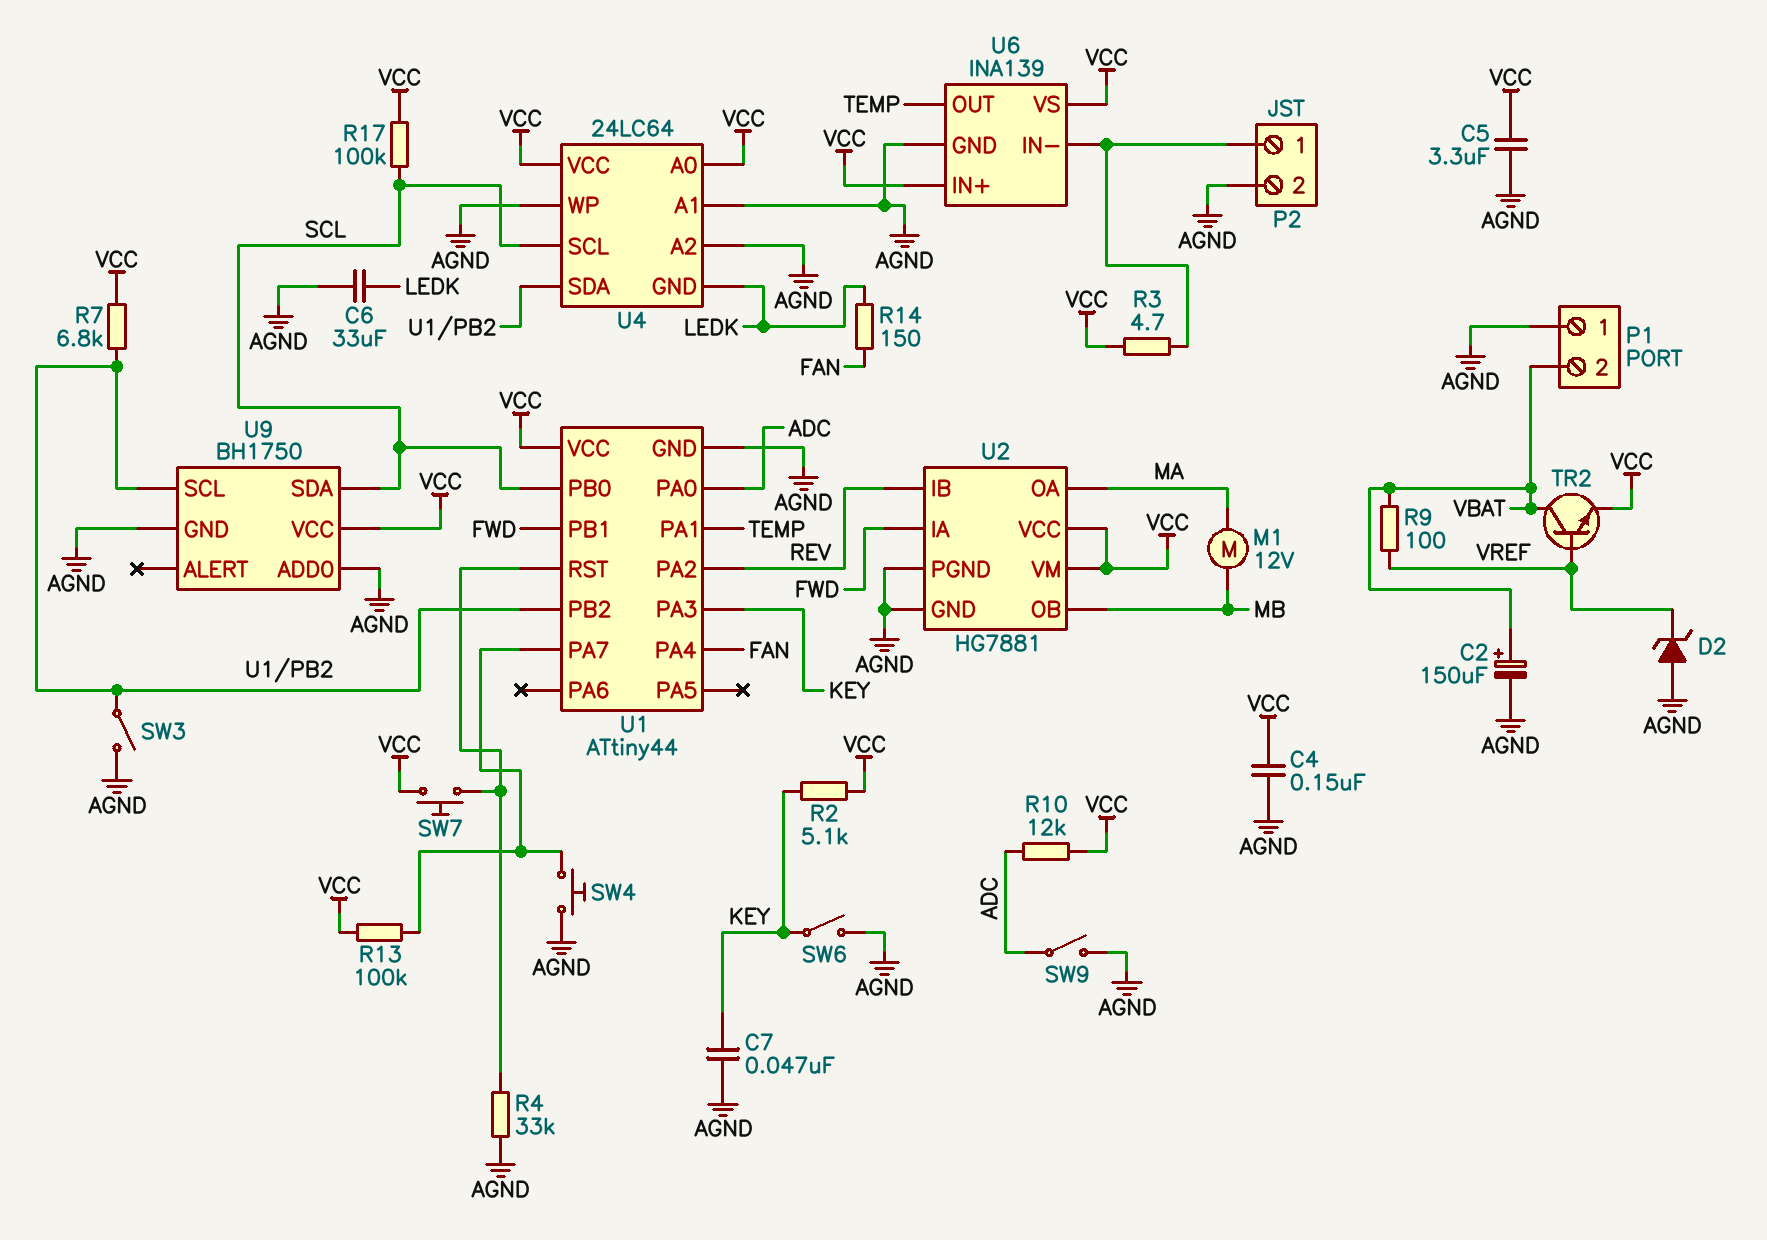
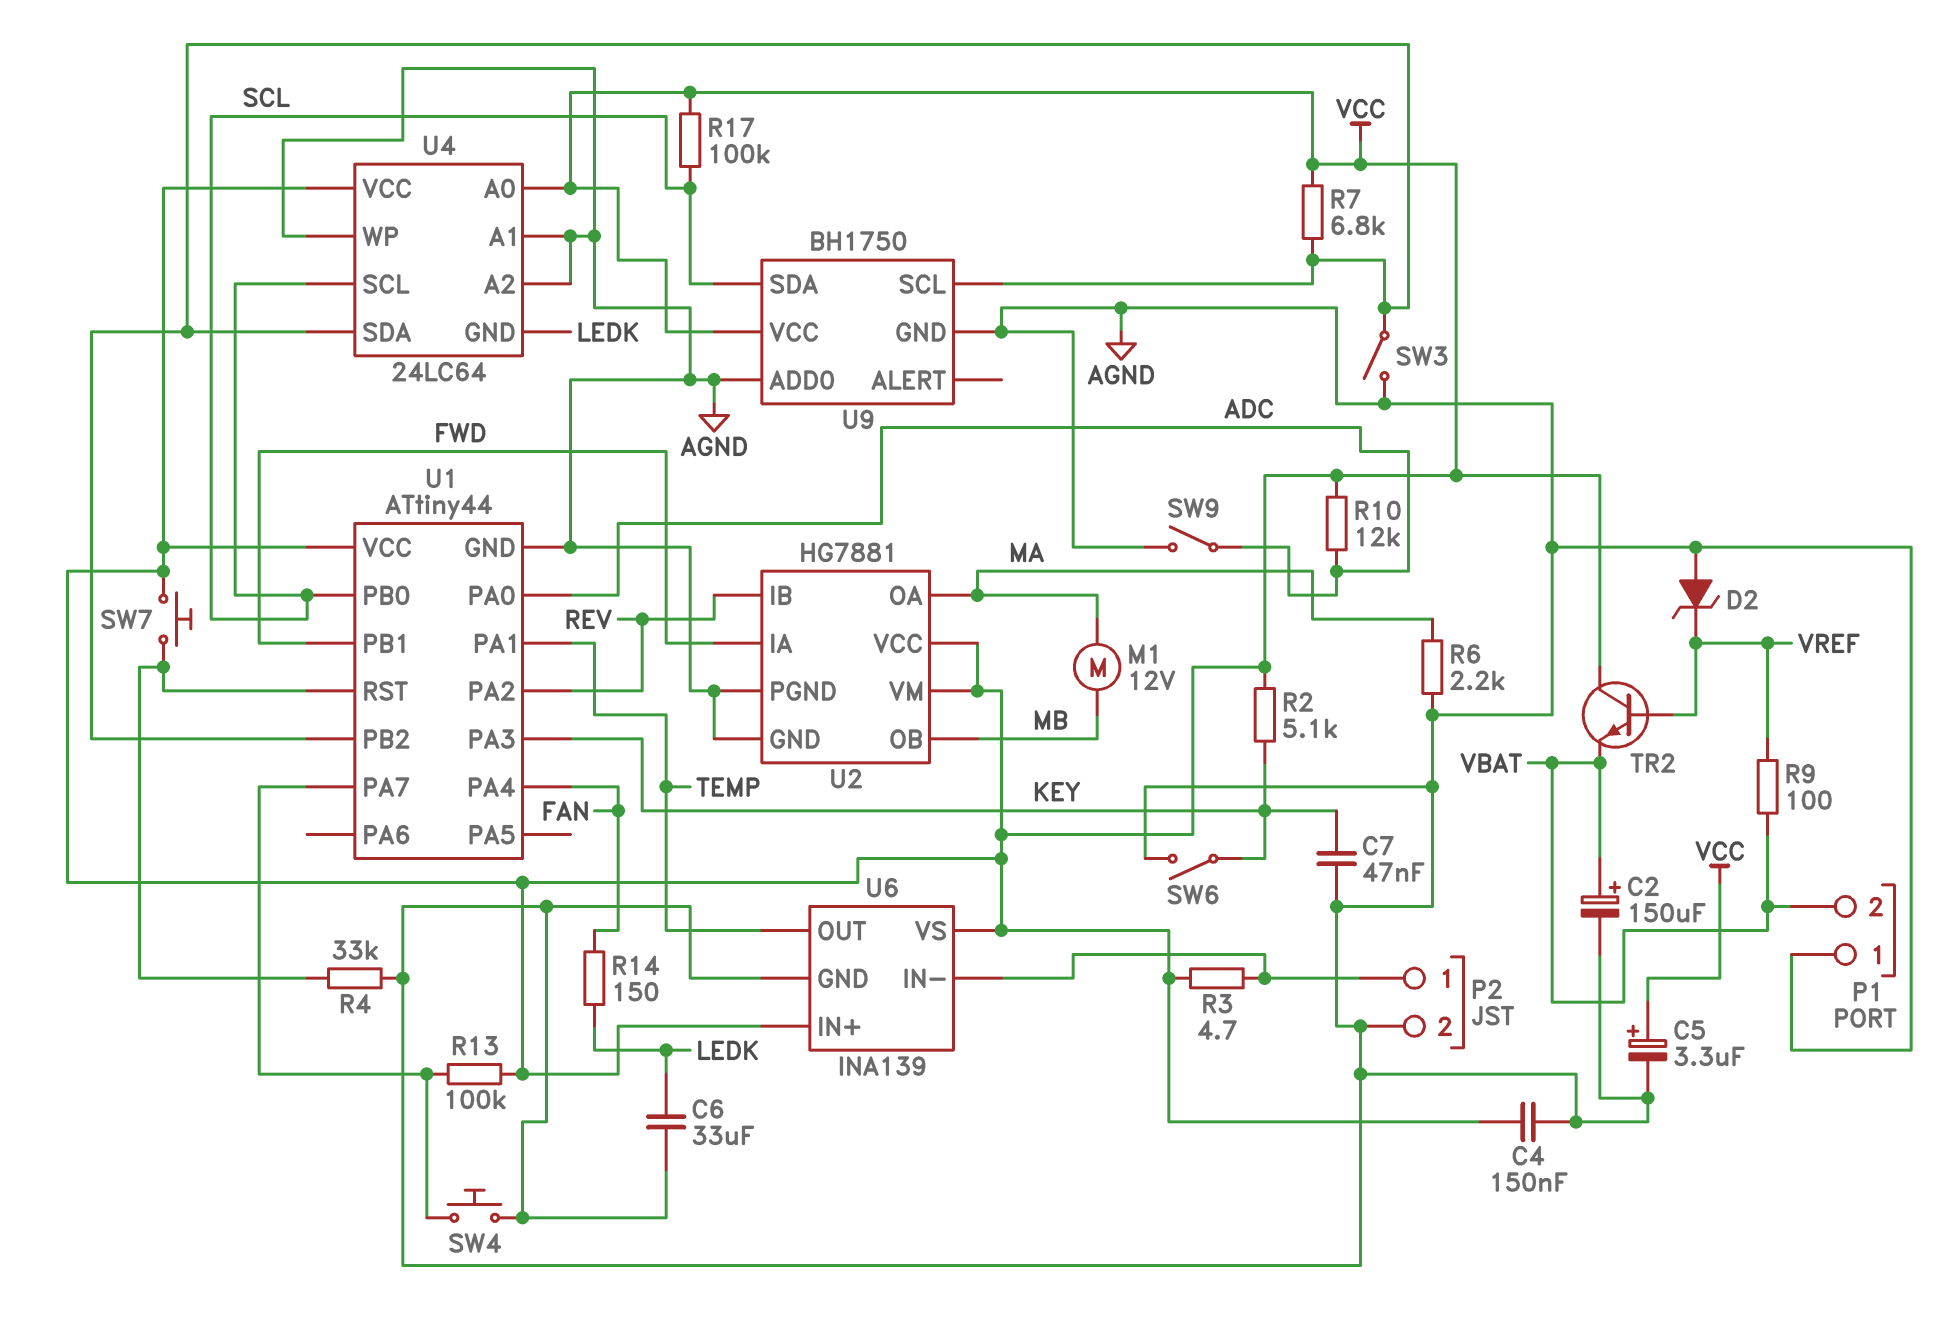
C5: 3.3uF (AGND, VCC) -> 3.3uF (plus VCC, minus AGND)
R6: none -> 2.2k (AGND, MA)
TR2: NPN (B VREF, C VBAT, E VCC) -> NPN (B VREF, C VCC, E VBAT)

